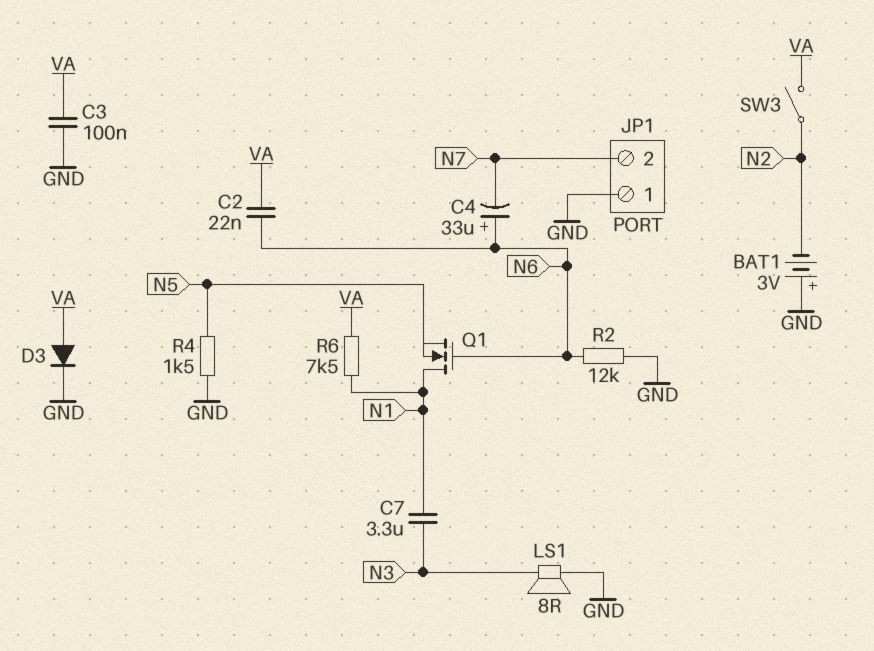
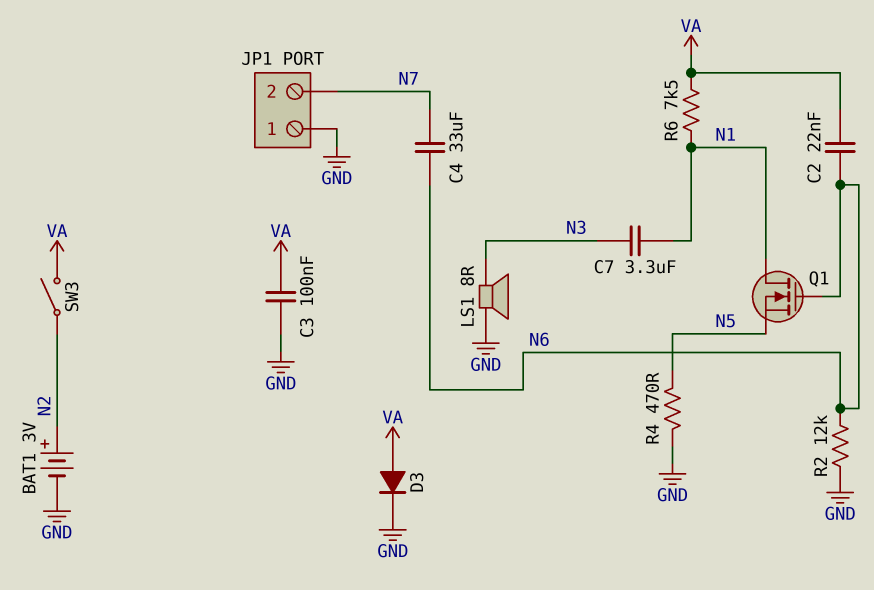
BAT1: 3V (plus GND, minus N2) -> 3V (plus N2, minus GND)
C4: 33uF (plus N6, minus N7) -> 33uF (N6, N7)
R4: 1.5k (GND, N5) -> 470 (GND, N5)

